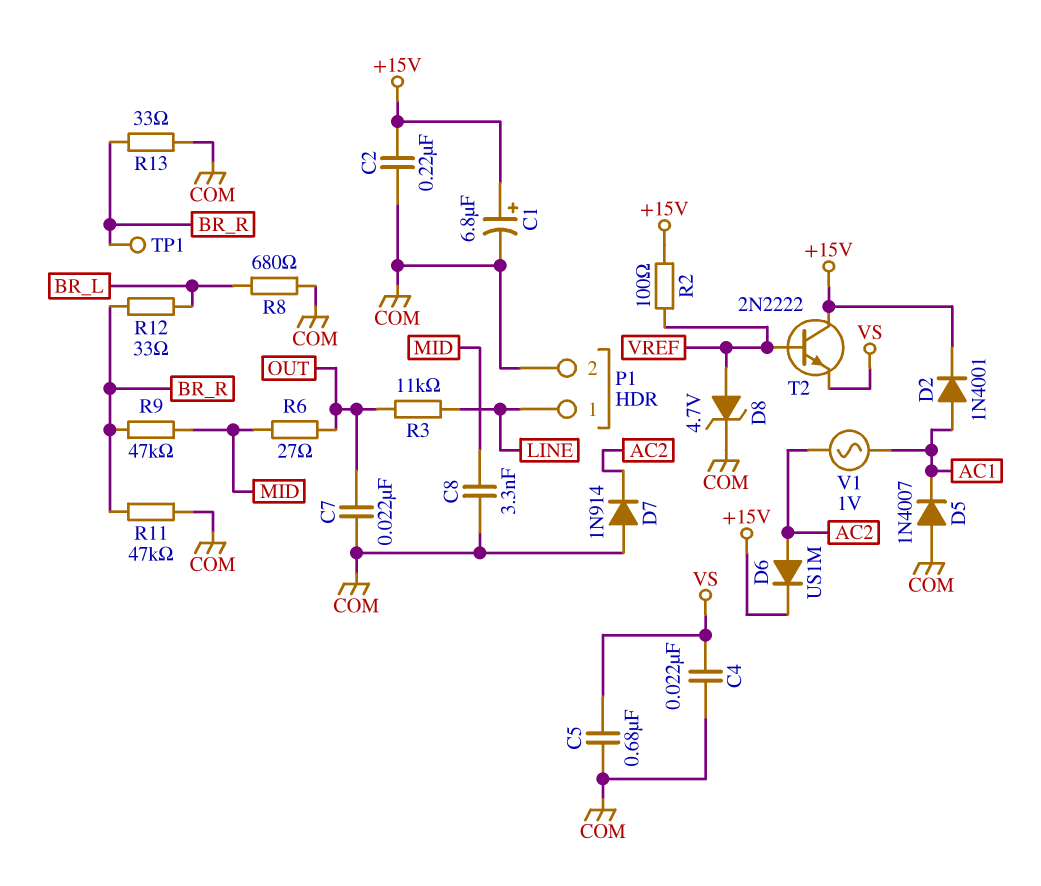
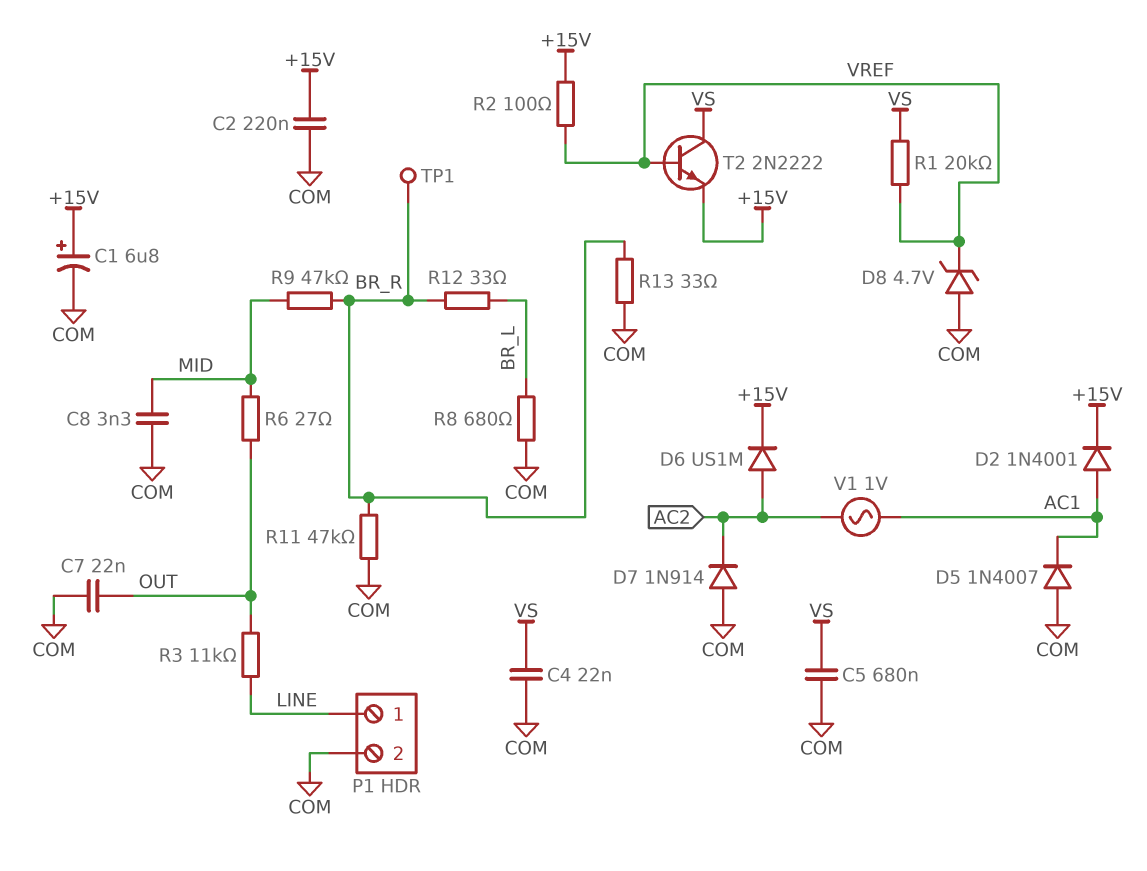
D8: zener 4.7V (A VREF, K COM) -> zener 4.7V (A COM, K VREF)
R1: none -> 20k (VREF, VS)
T2: NPN 2N2222 (B VREF, C +15V, E VS) -> NPN 2N2222 (B VREF, C VS, E +15V)

